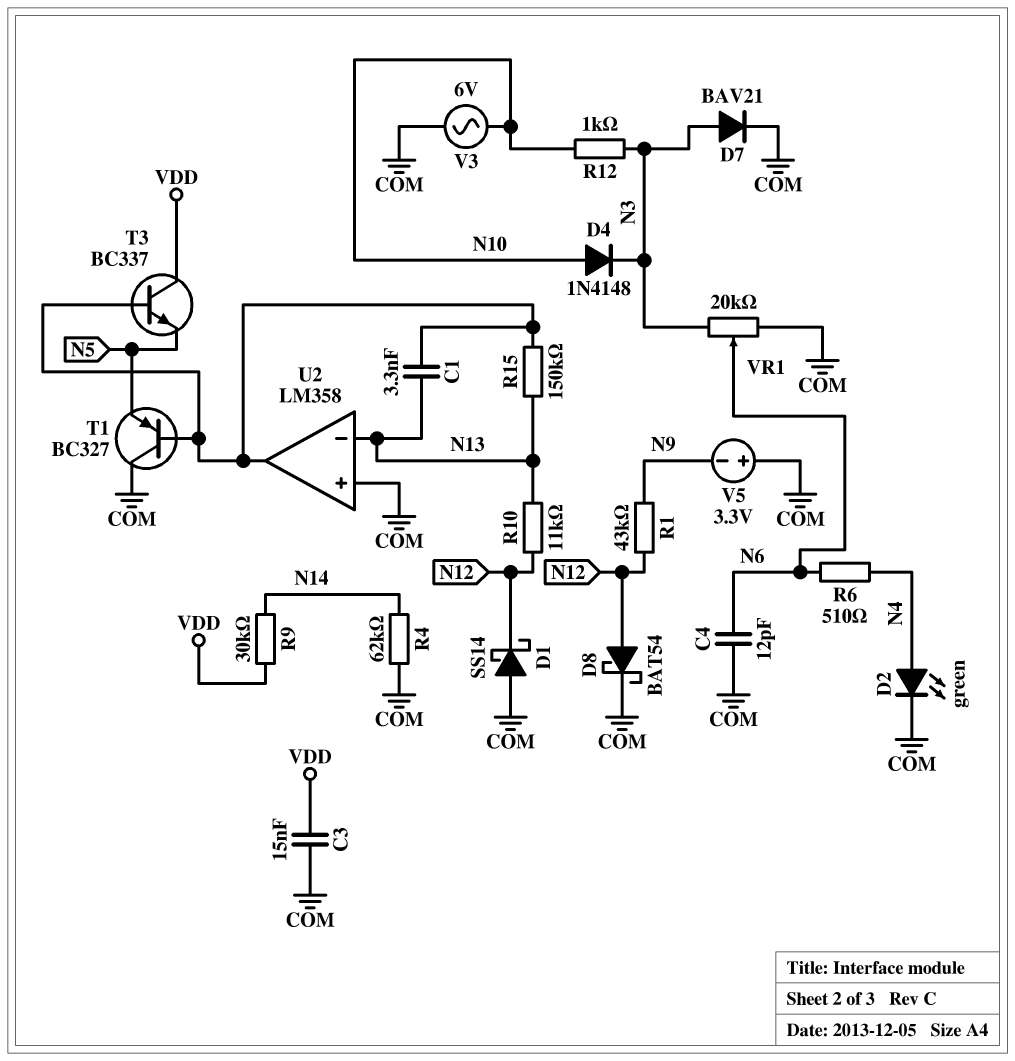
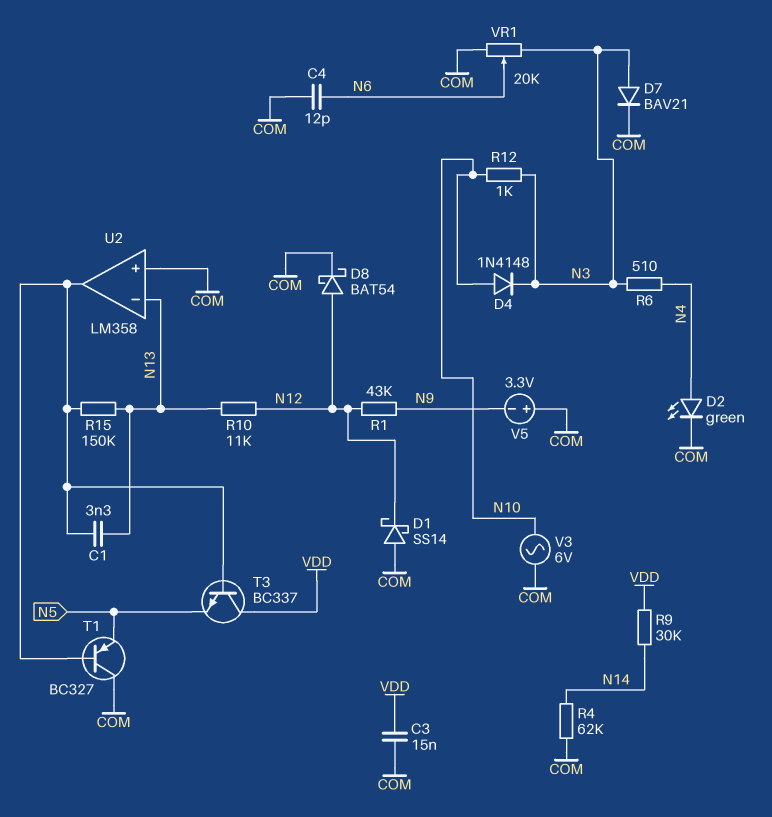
R6: 510 (N4, N6) -> 510 (N3, N4)

